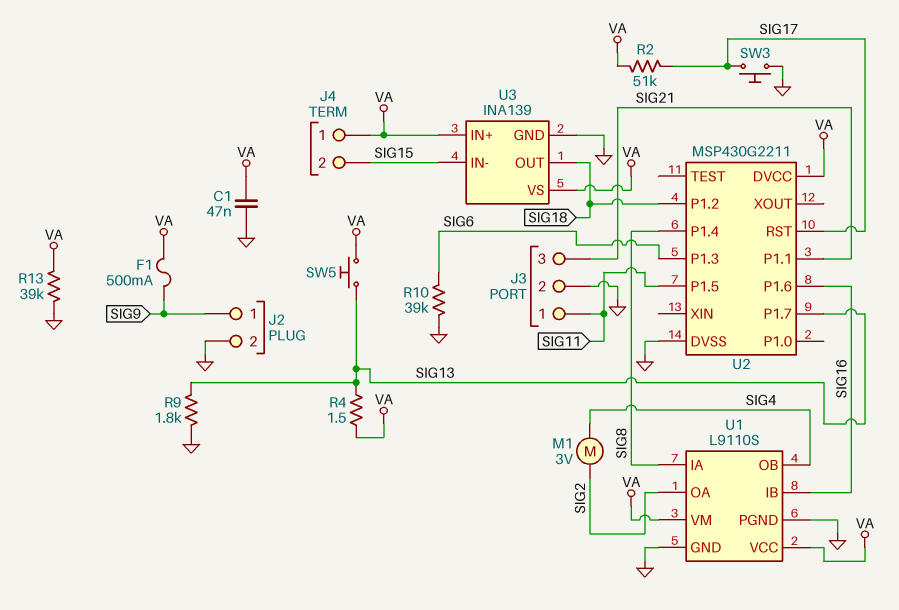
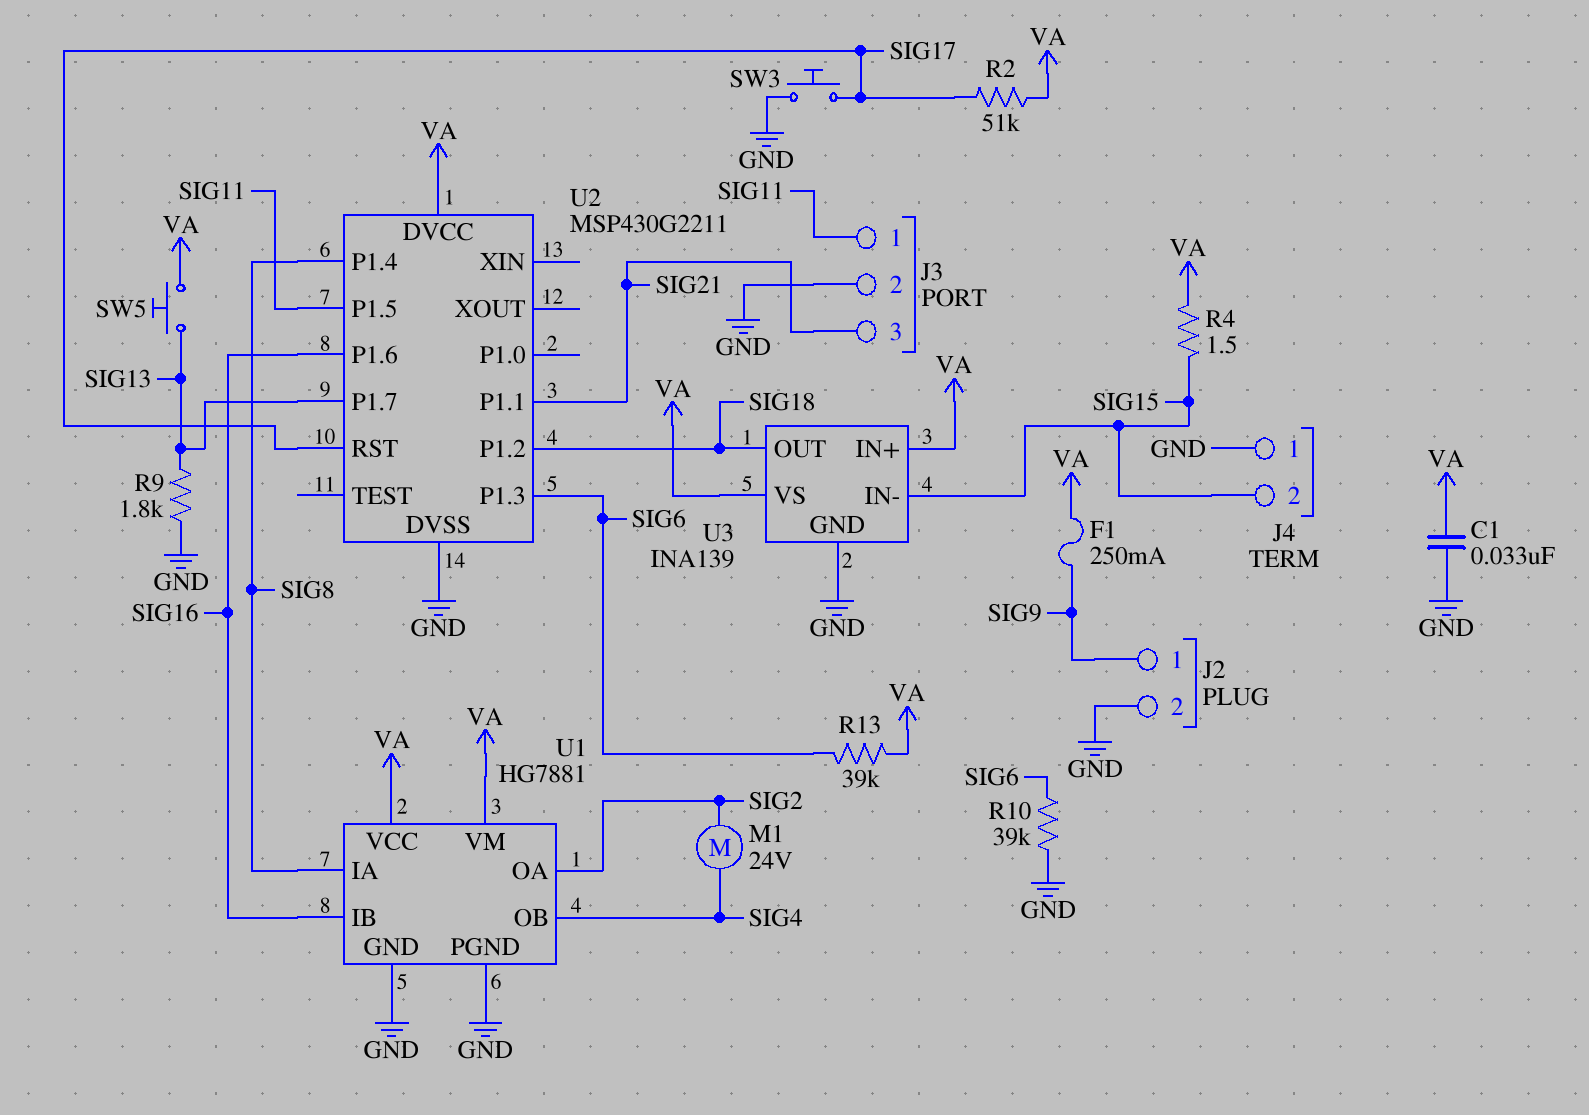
C1: 47nF (GND, VA) -> 33nF (GND, VA)
F1: 500mA (SIG9, VA) -> 250mA (SIG9, VA)
J4 pin 1: VA -> GND
M1: motor 3V (SIG2, SIG4) -> motor 24V (SIG2, SIG4)
R4: 1.5 (SIG13, VA) -> 1.5 (SIG15, VA)
R13: 39k (GND, VA) -> 39k (SIG6, VA)
U1: L9110S -> HG7881

